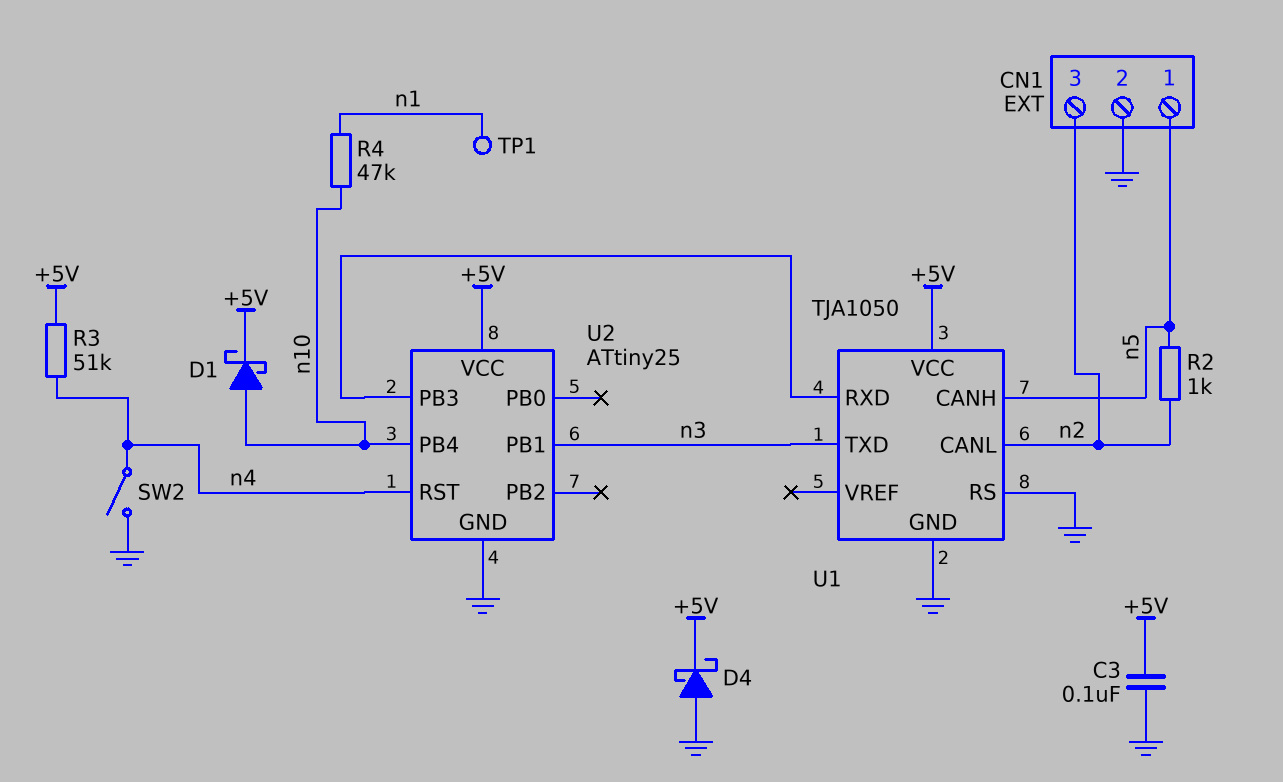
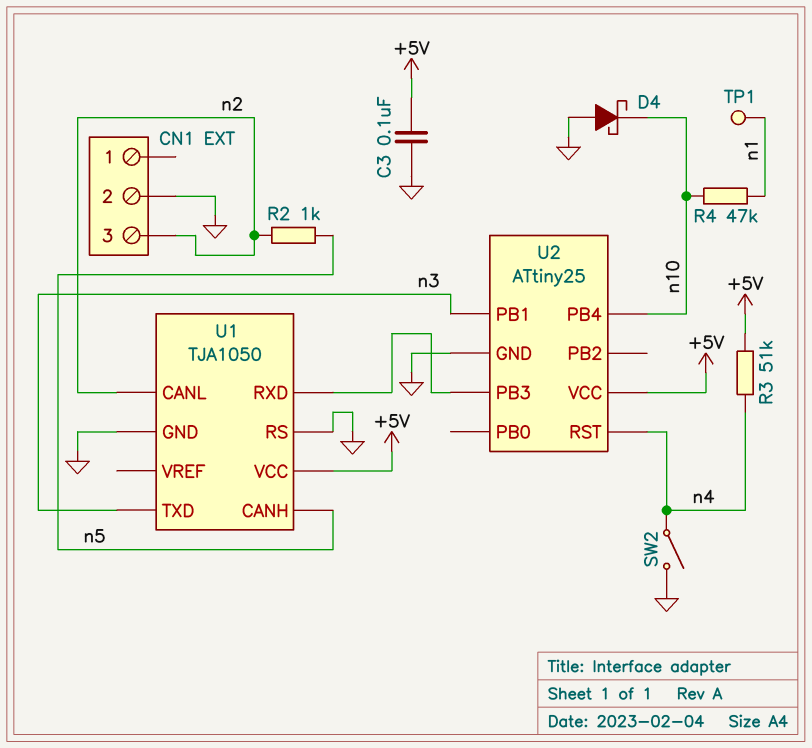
CN1 pin 1: n5 -> none
D1: schottky (A n10, K +5V) -> none
D4: schottky (A GND, K +5V) -> schottky (A GND, K n10)

